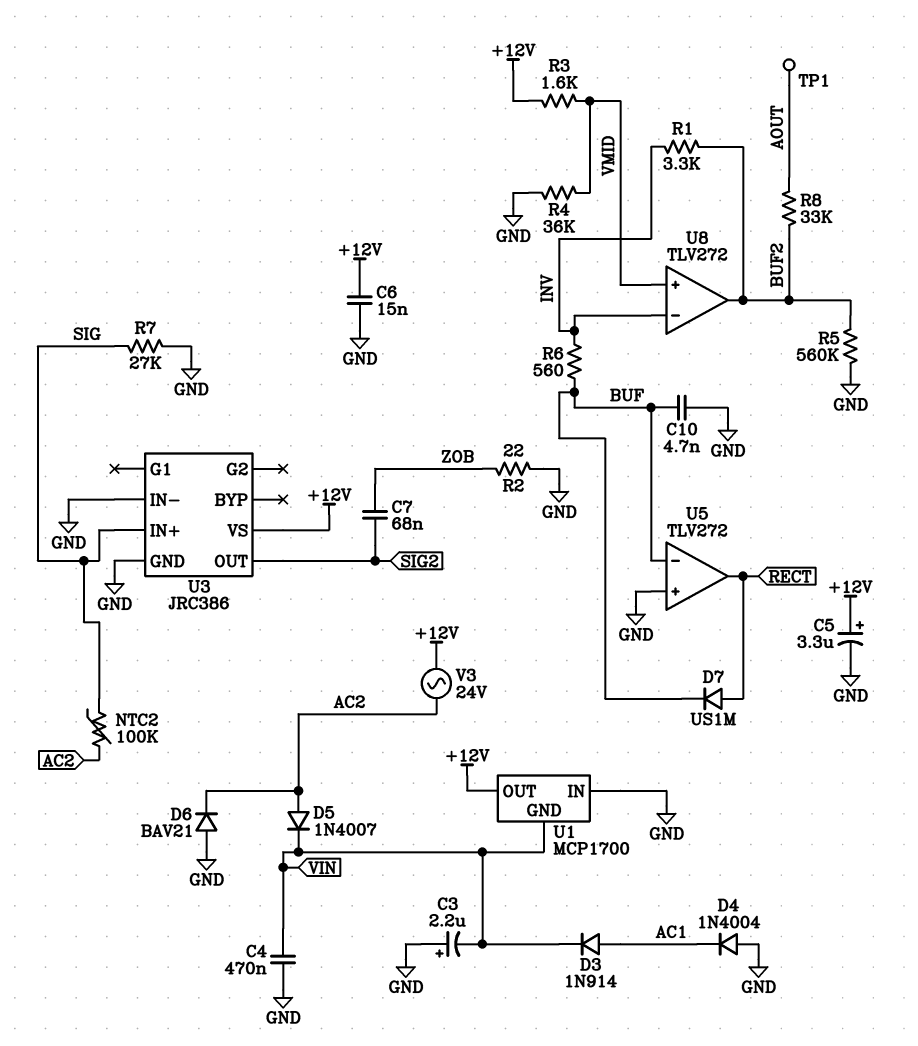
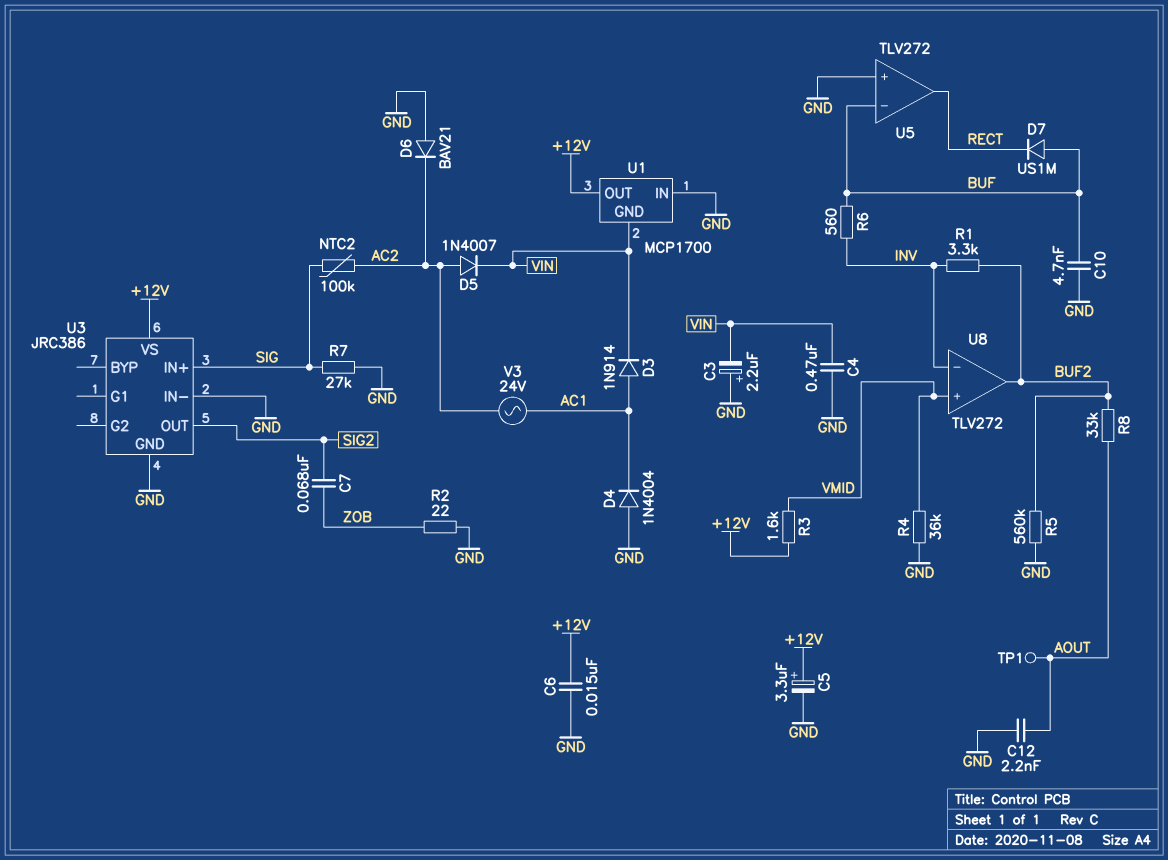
C12: none -> 2.2nF (AOUT, GND)
D7: diode US1M (A RECT, K BUF) -> diode US1M (A BUF, K RECT)
V3: AC 24V (+12V, AC2) -> AC 24V (AC1, AC2)

